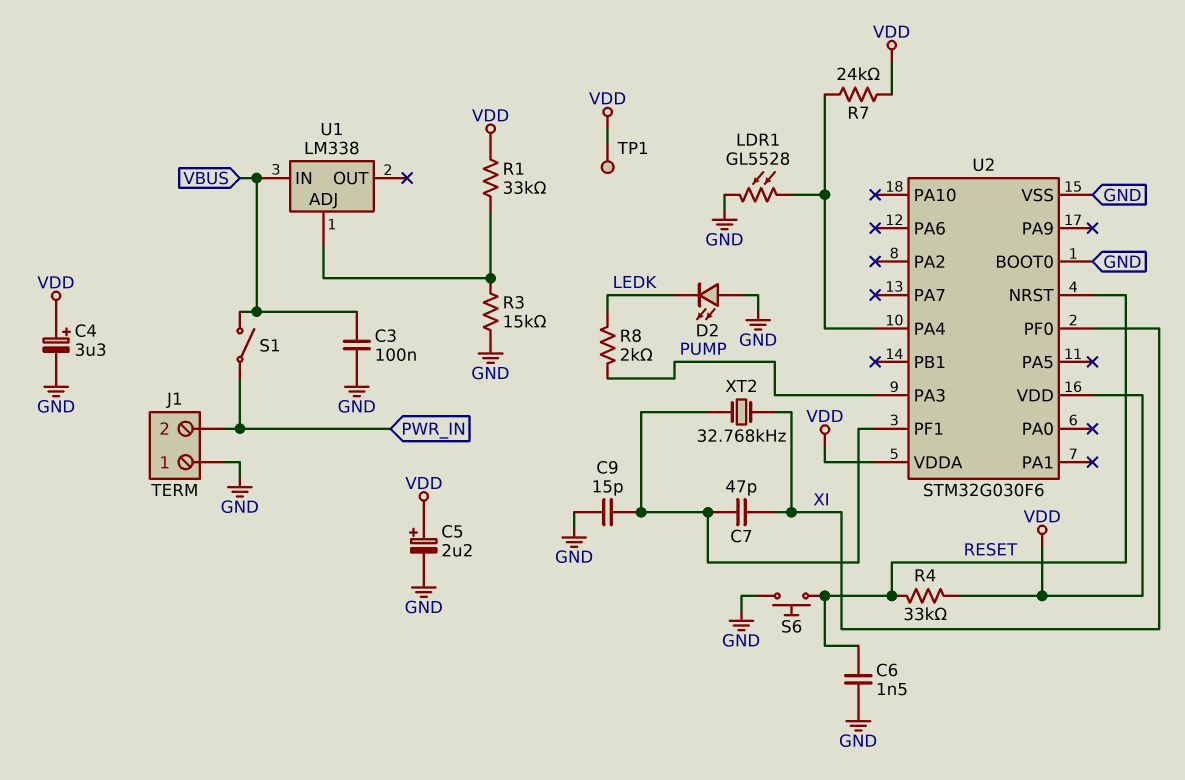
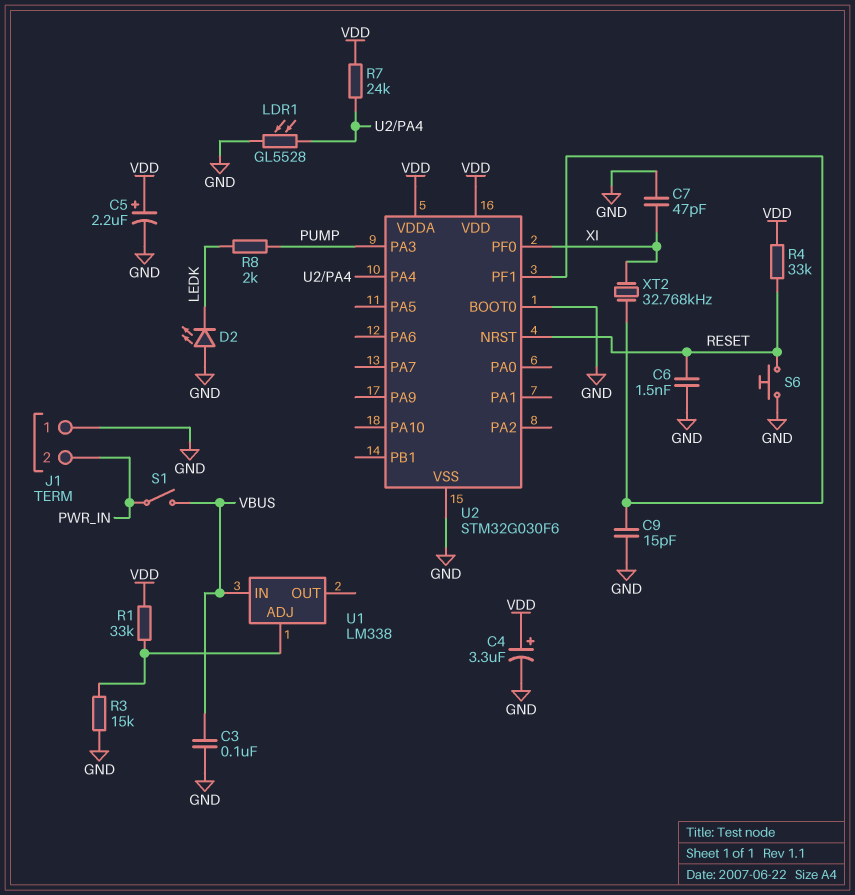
C7: 47pF (U2/PF1, XI) -> 47pF (GND, XI)
TP1: test point (VDD) -> none

